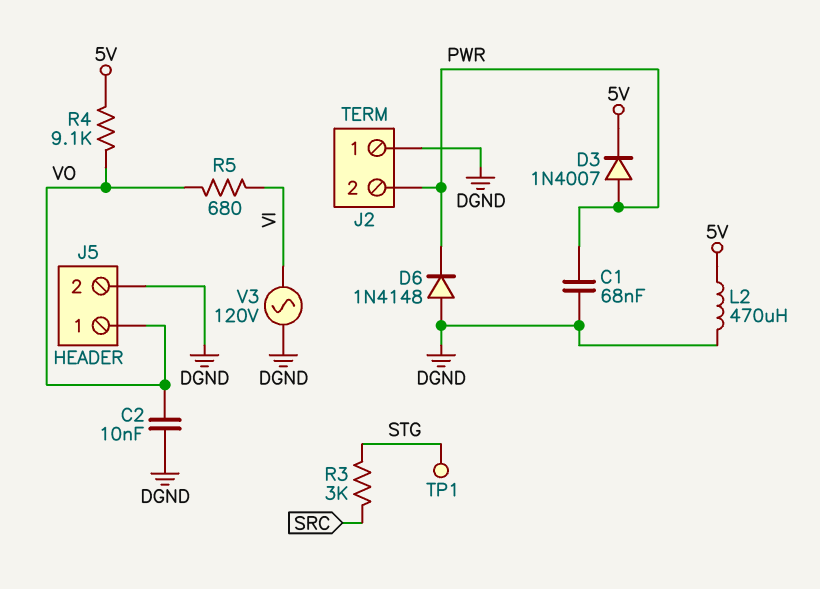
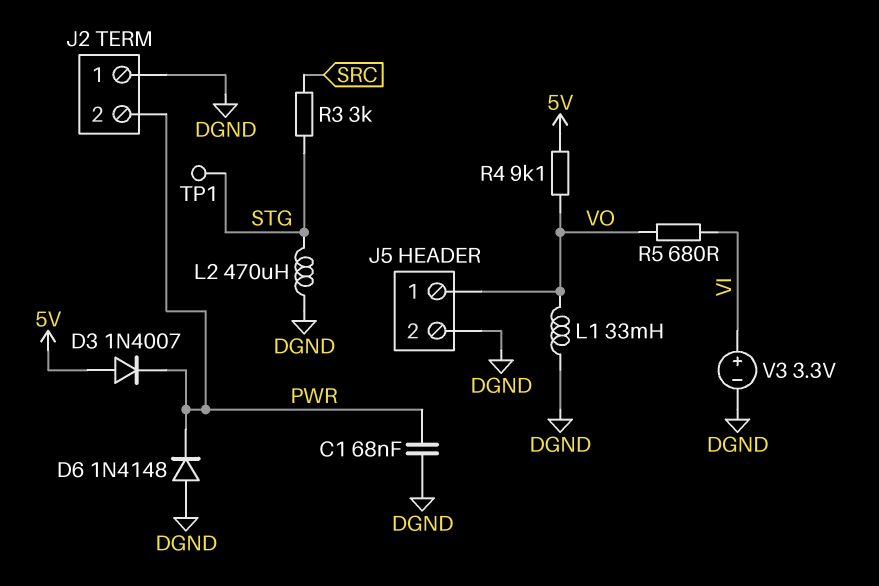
C2: 10nF (DGND, VO) -> none
D3: diode 1N4007 (A PWR, K 5V) -> diode 1N4007 (A 5V, K PWR)
L1: none -> 33mH (DGND, VO)
L2: 470uH (5V, DGND) -> 470uH (DGND, STG)
V3: AC 120V (DGND, VI) -> 3.3V (plus VI, minus DGND)

